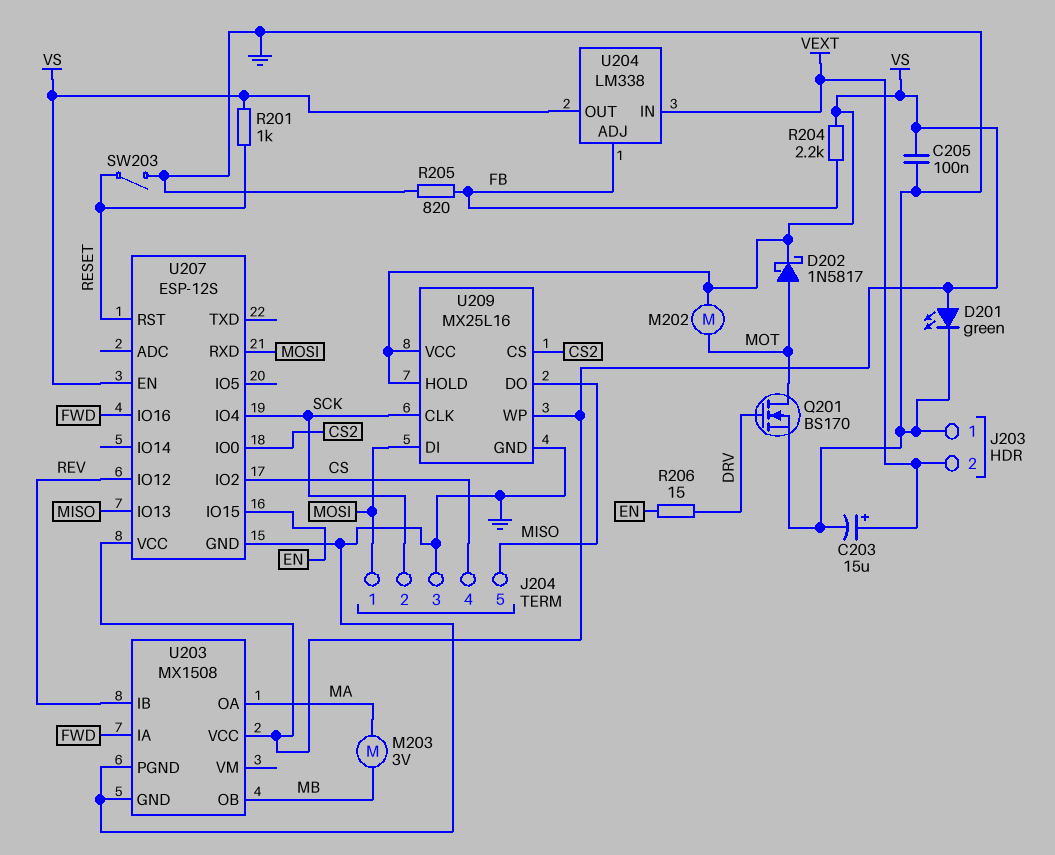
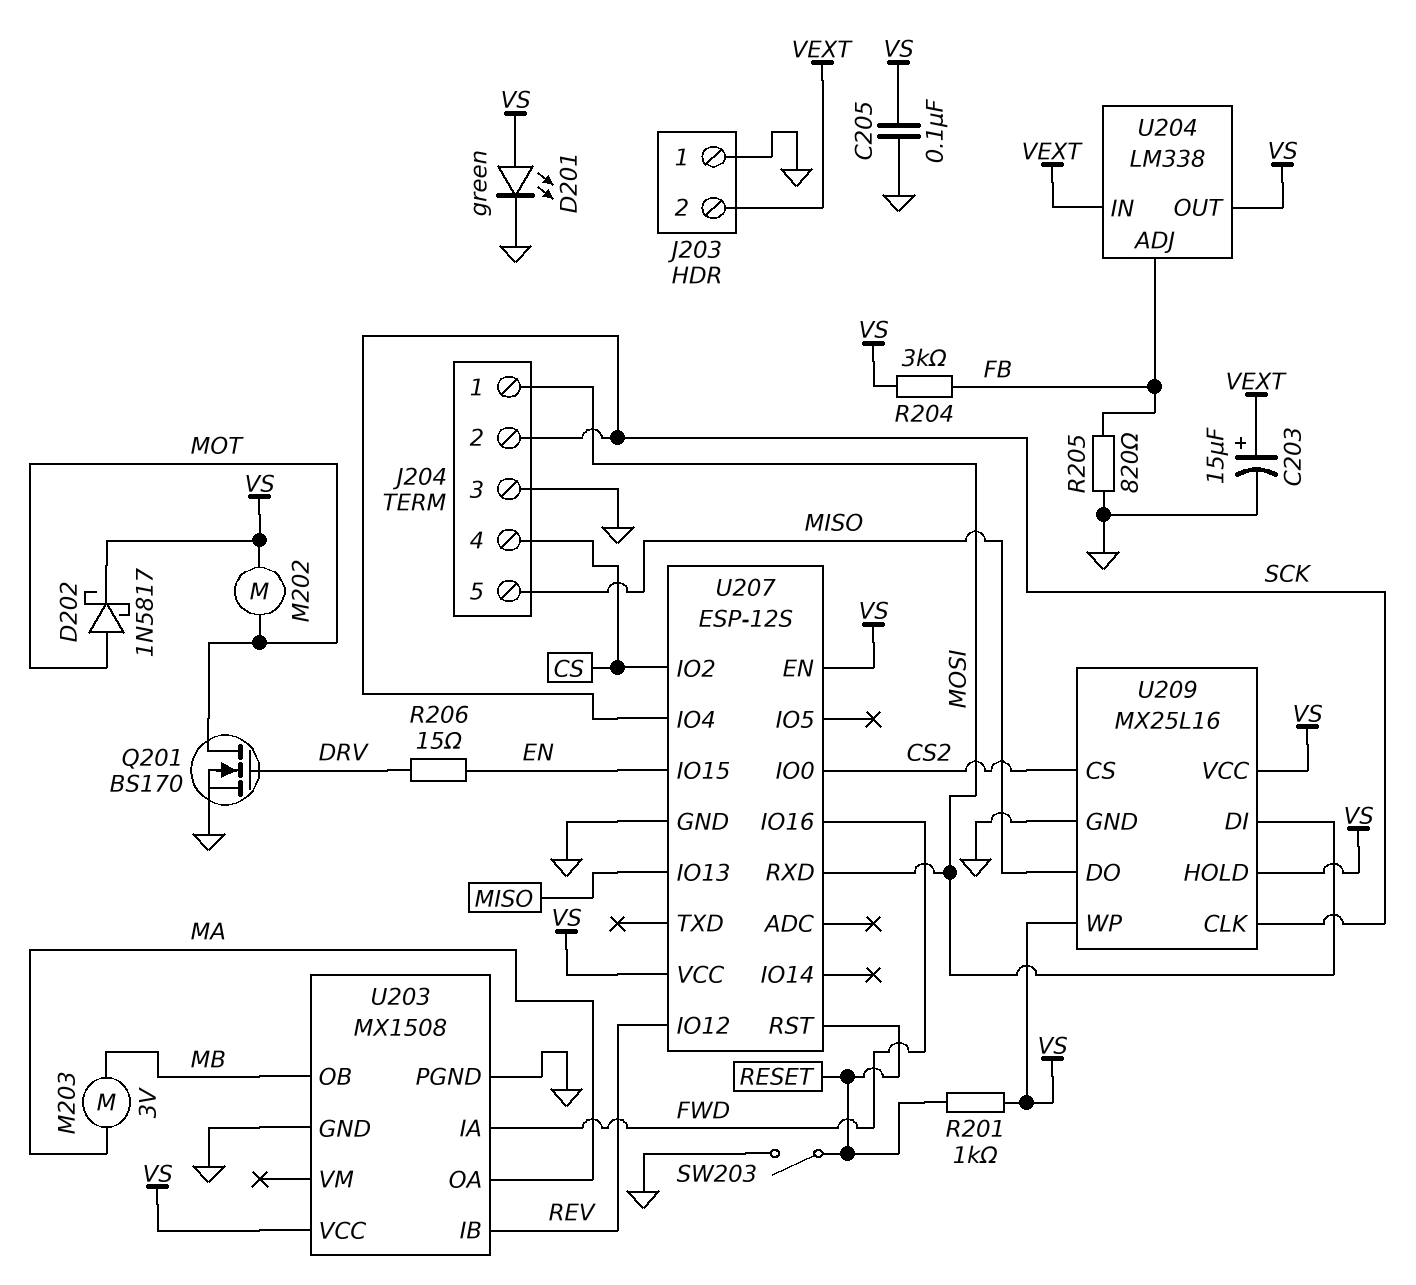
R204: 2.2k (FB, VS) -> 3k (FB, VS)

